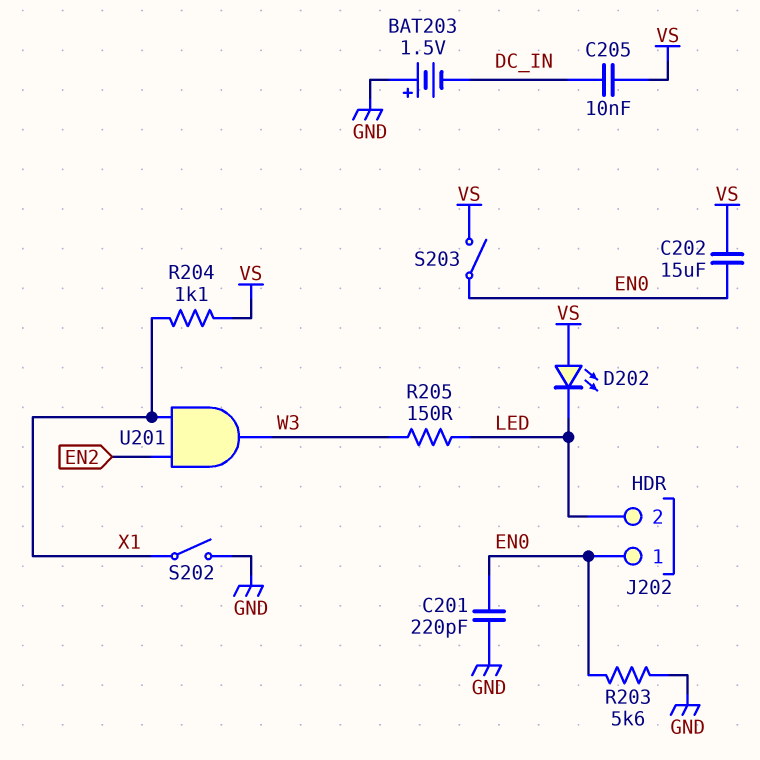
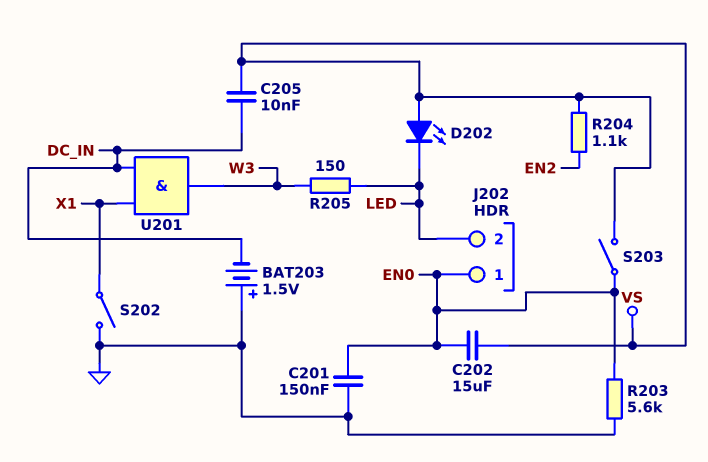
C201: 220pF (EN0, GND) -> 150nF (EN0, GND)
R204: 1.1k (VS, X1) -> 1.1k (EN2, VS)
U201: AND (in EN2, in X1, out W3) -> AND (in DC_IN, in X1, out W3)

